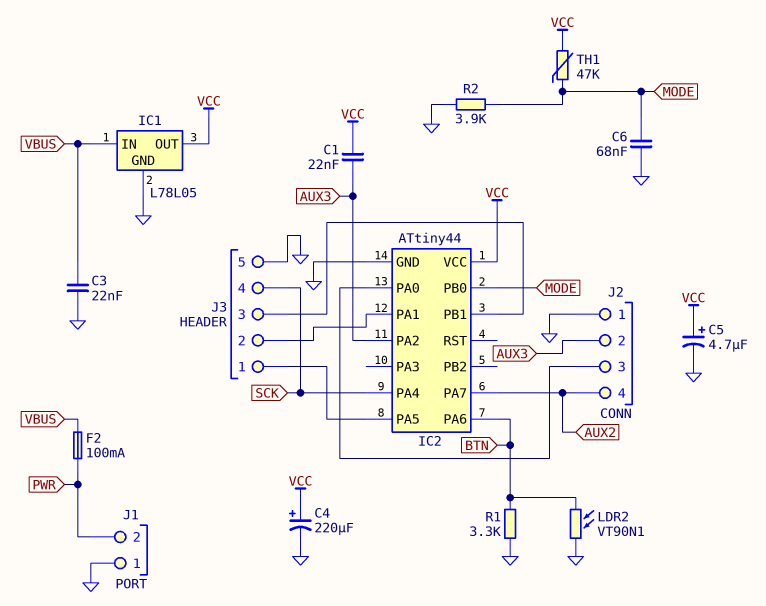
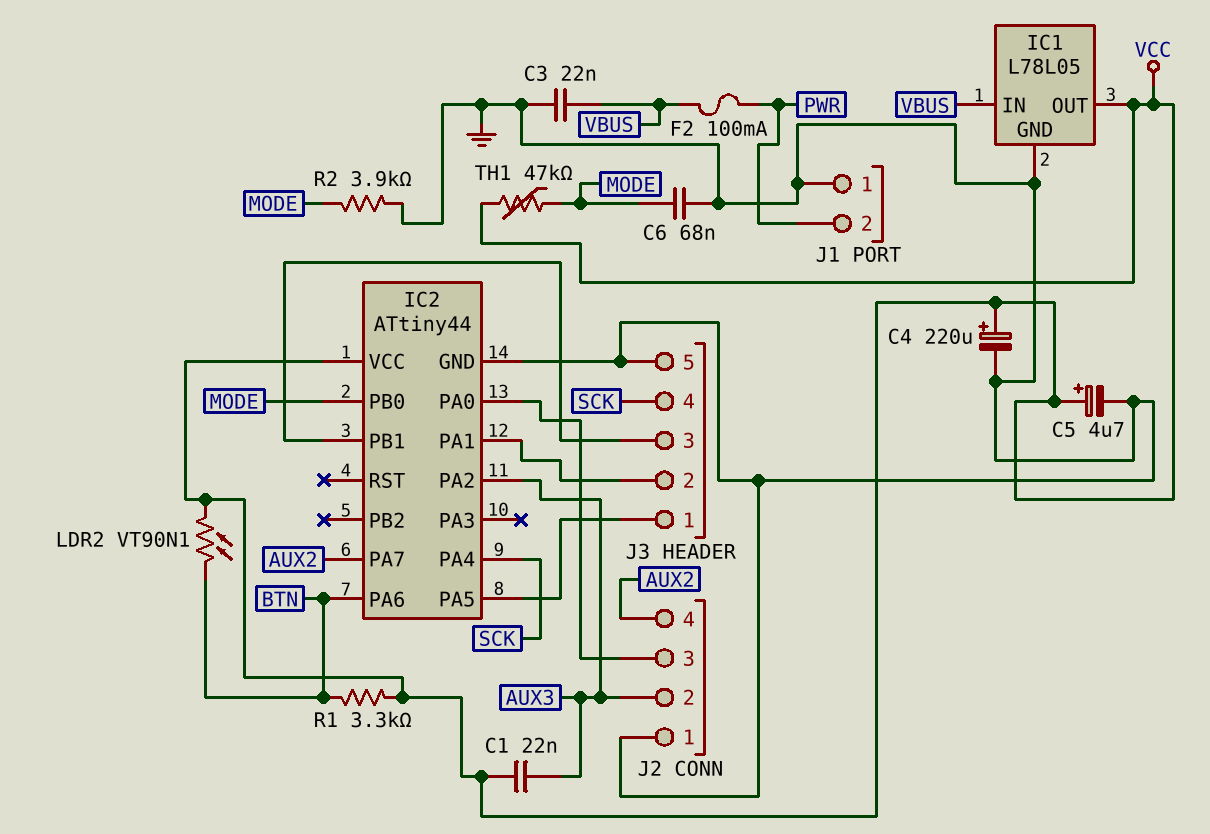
LDR2: VT90N1 (BTN, GND) -> VT90N1 (BTN, VCC)
R1: 3.3k (BTN, GND) -> 3.3k (BTN, VCC)

